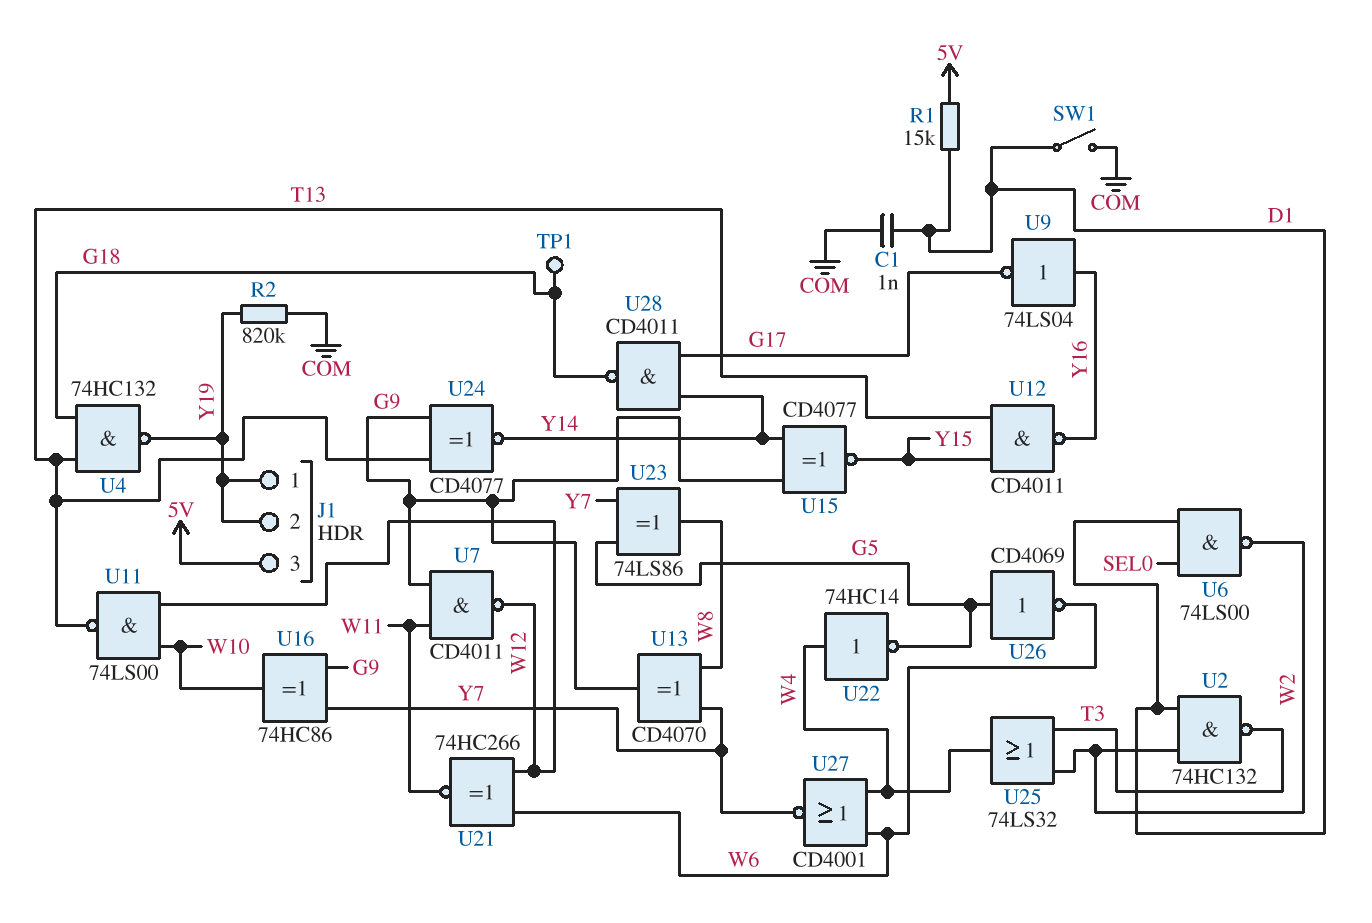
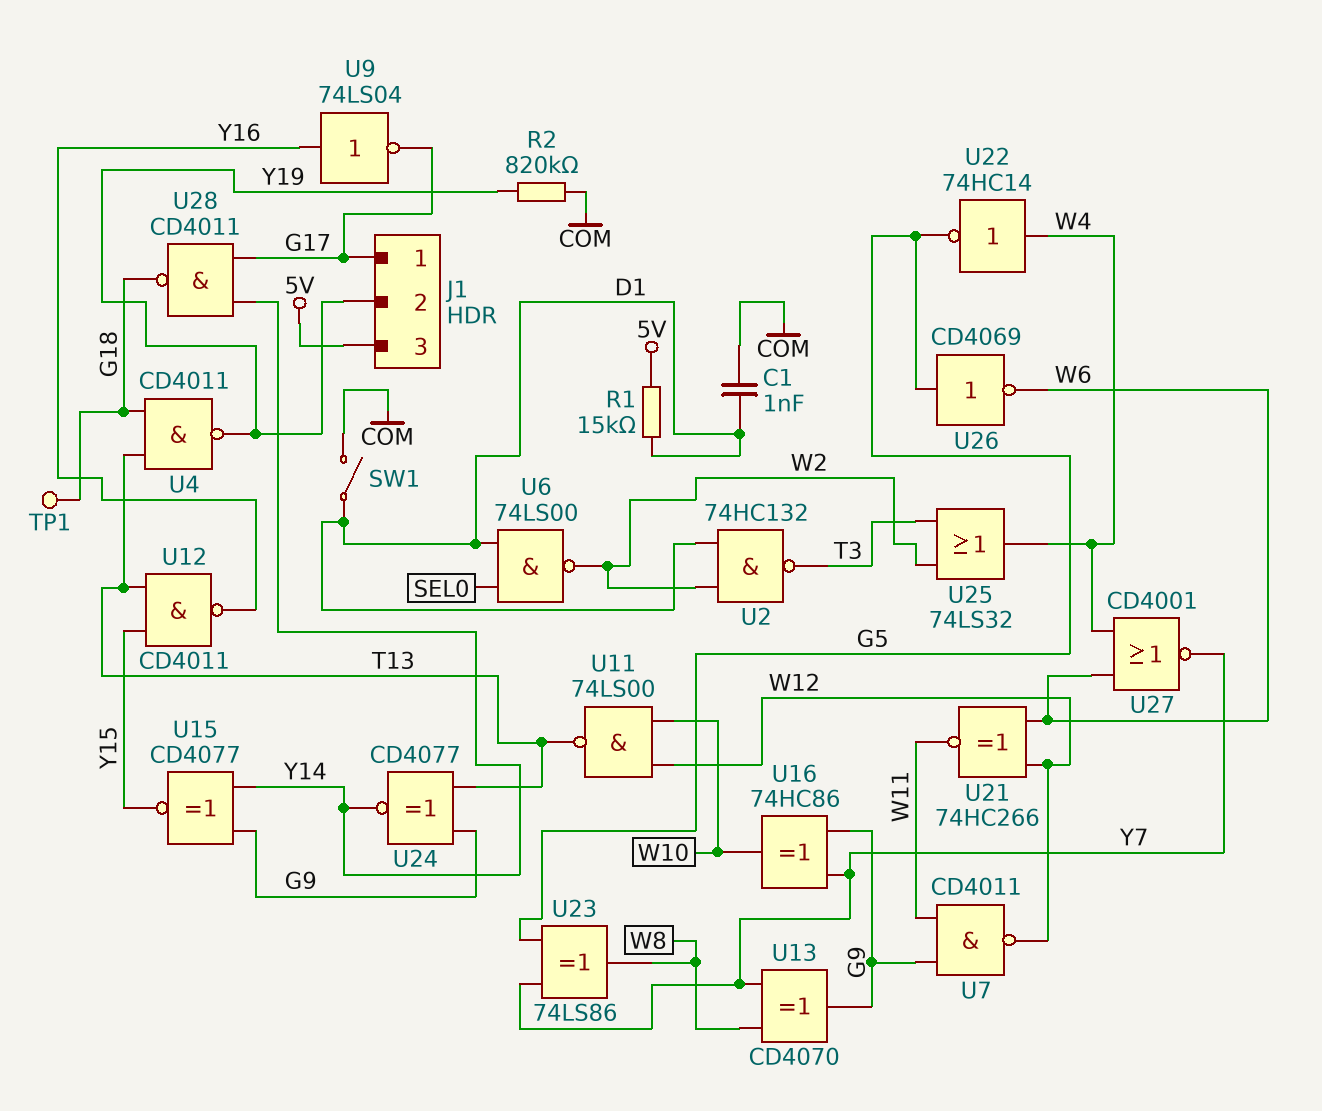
J1 pin 1: Y19 -> G17
U4: NAND 74HC132 (in G18, in T13, out Y19) -> NAND CD4011 (in G18, in T13, out Y19)

